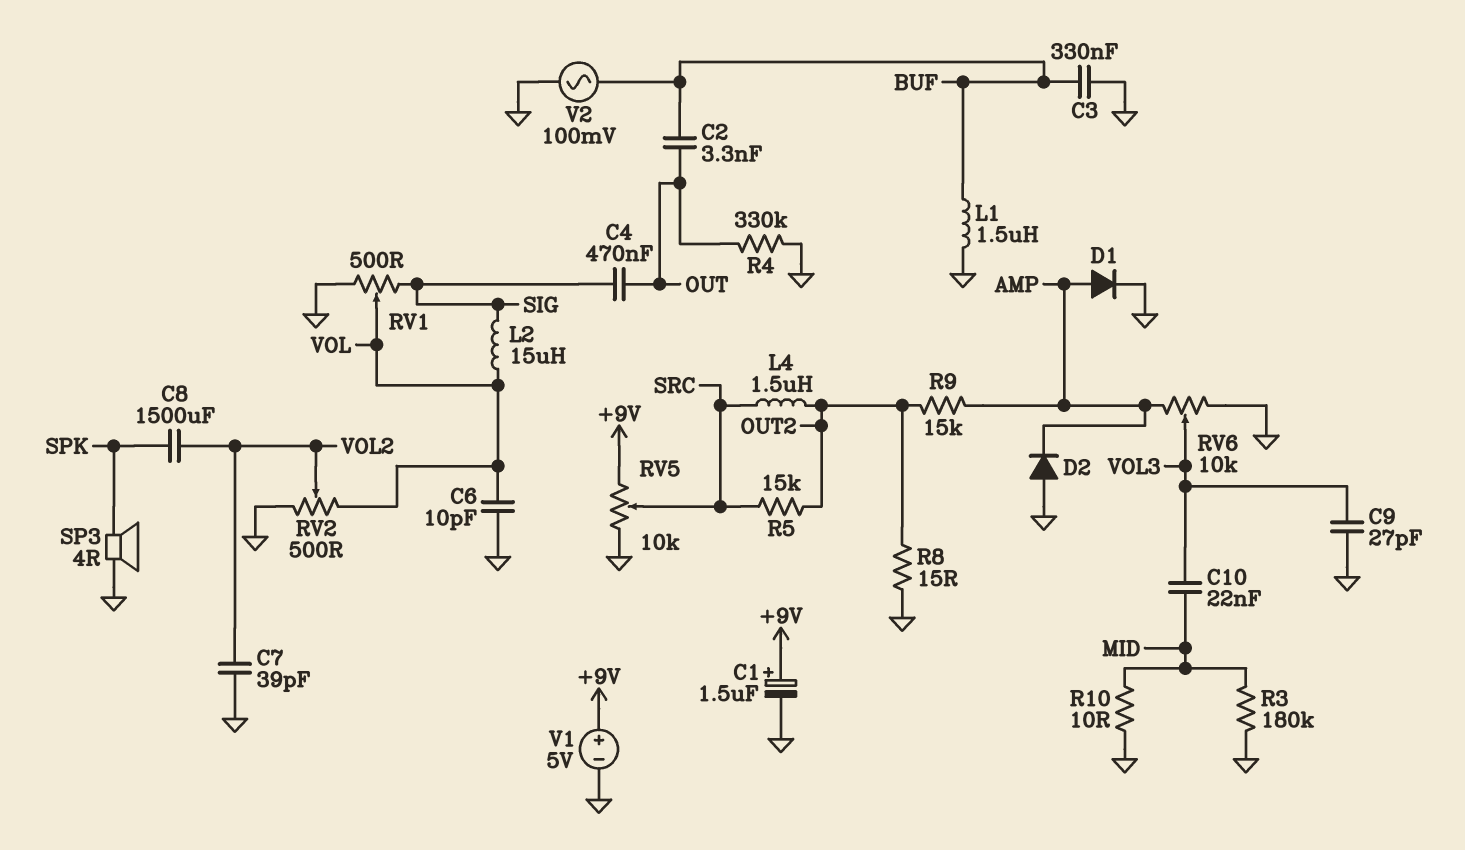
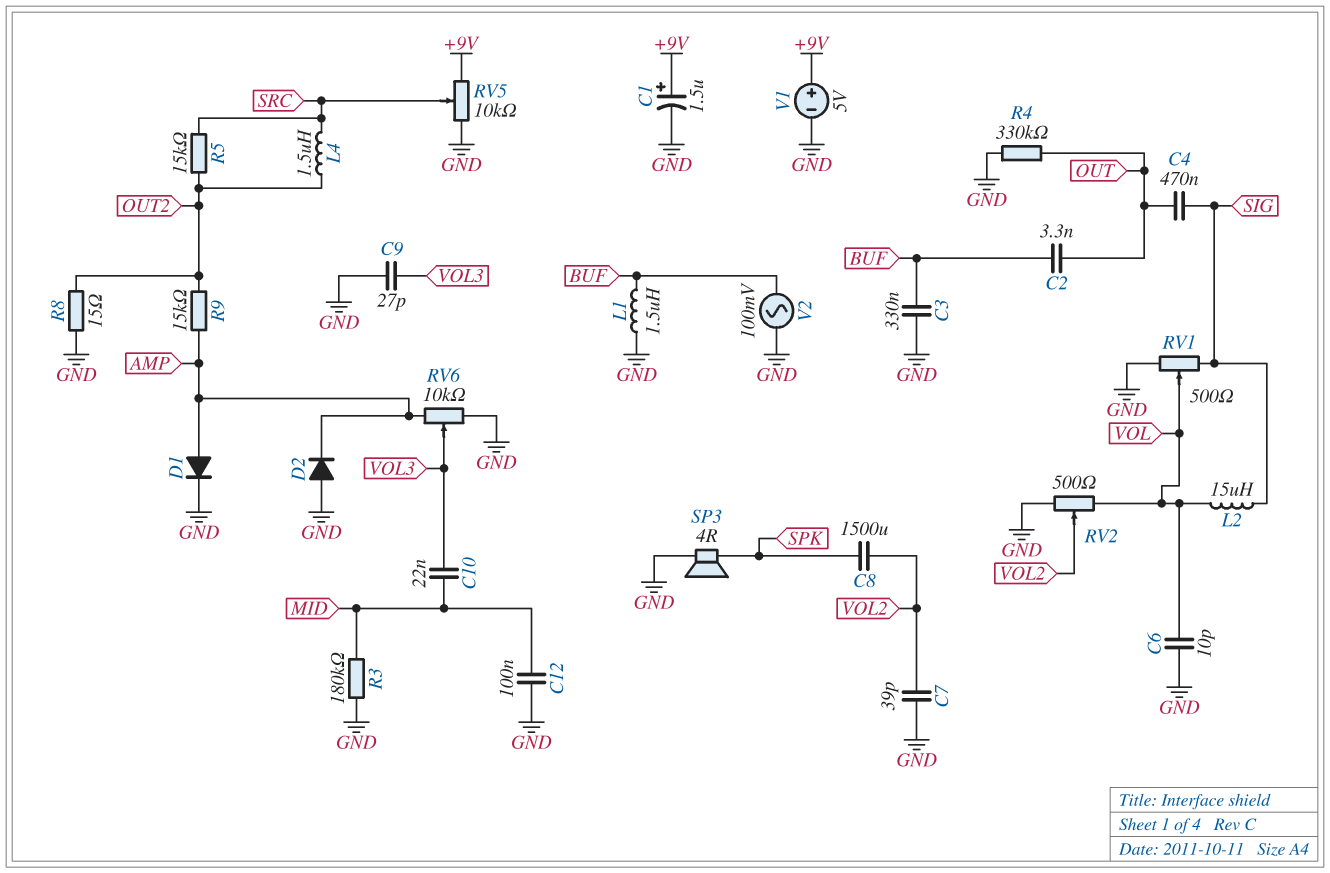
C12: none -> 100nF (GND, MID)
R10: 10 (GND, MID) -> none

